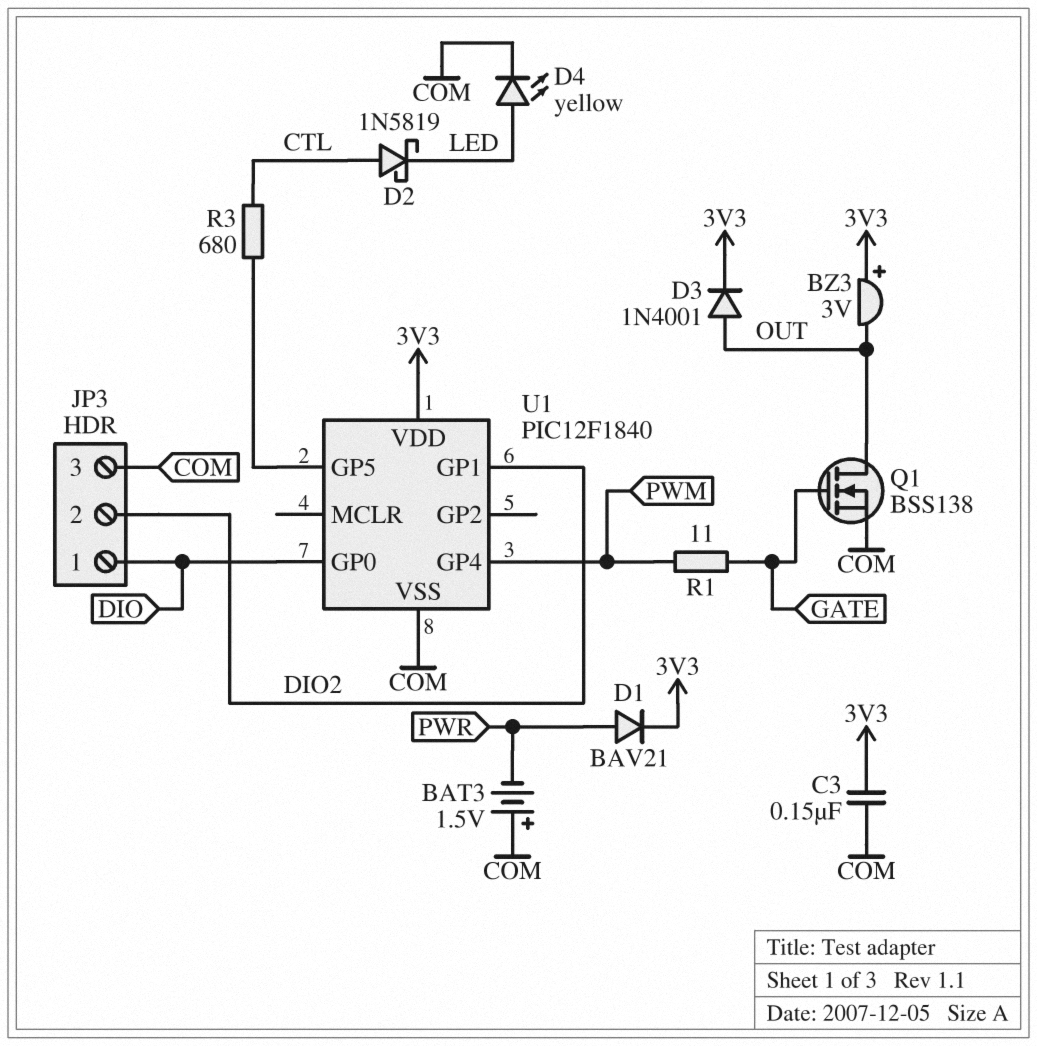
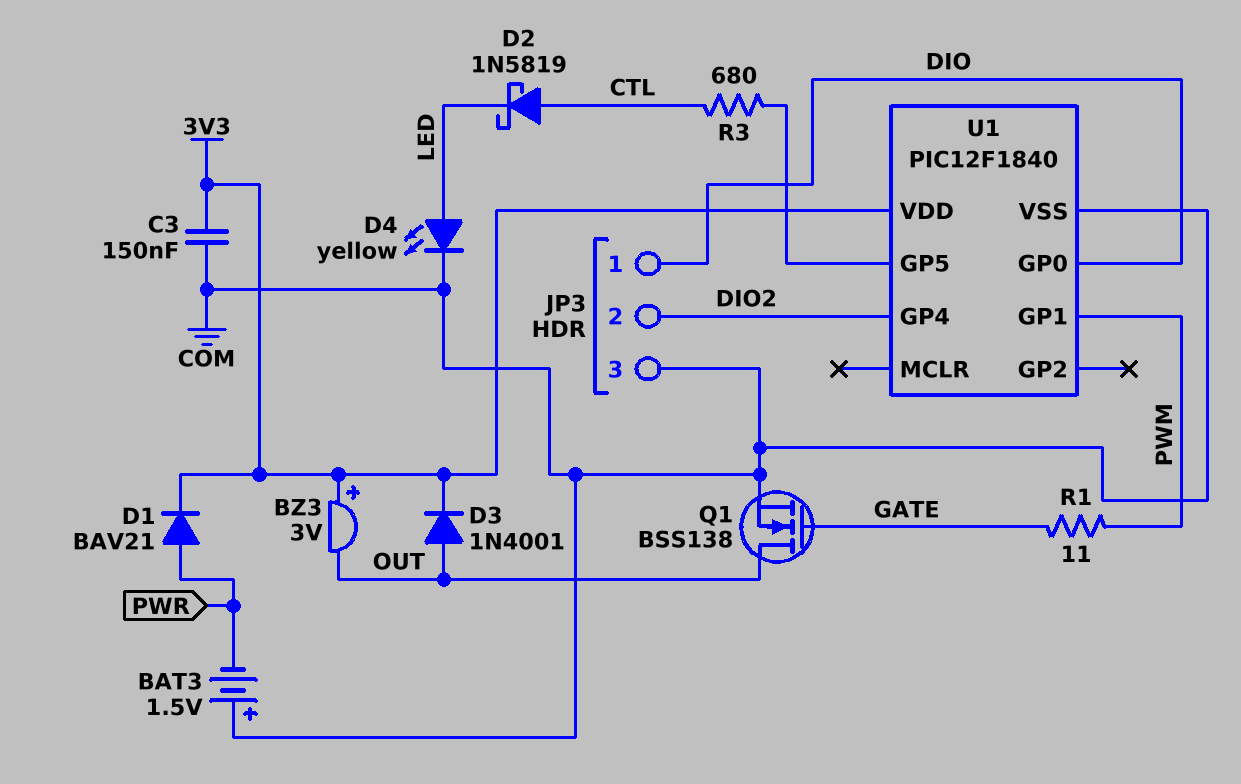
U1 pin GP1: DIO2 -> PWM
U1 pin GP4: PWM -> DIO2

